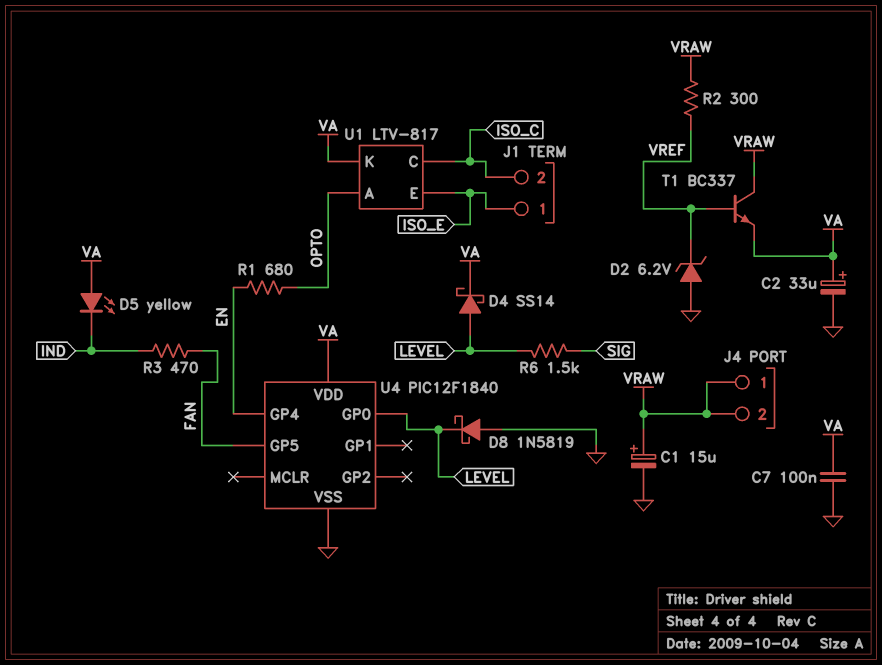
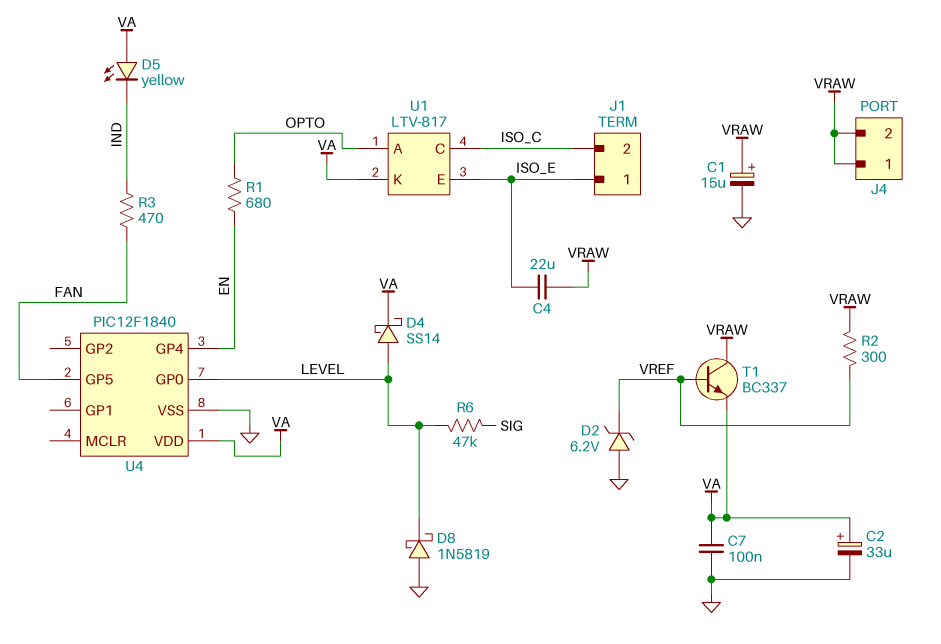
C4: none -> 22uF (ISO_E, VRAW)
R6: 1.5k (LEVEL, SIG) -> 47k (LEVEL, SIG)

